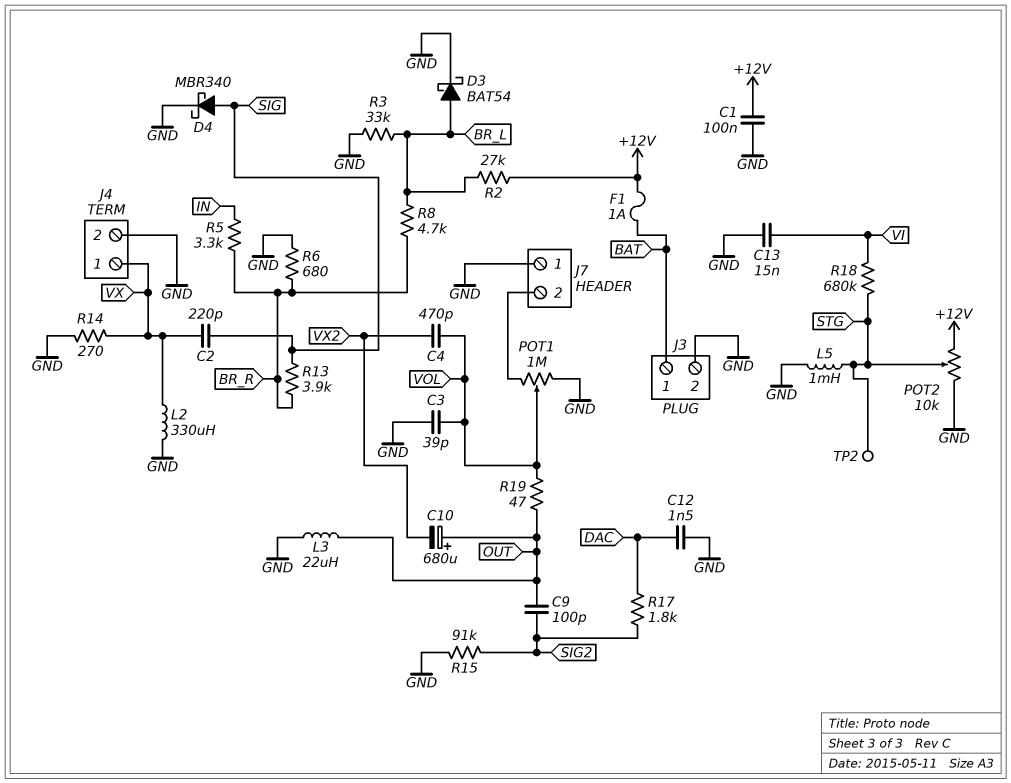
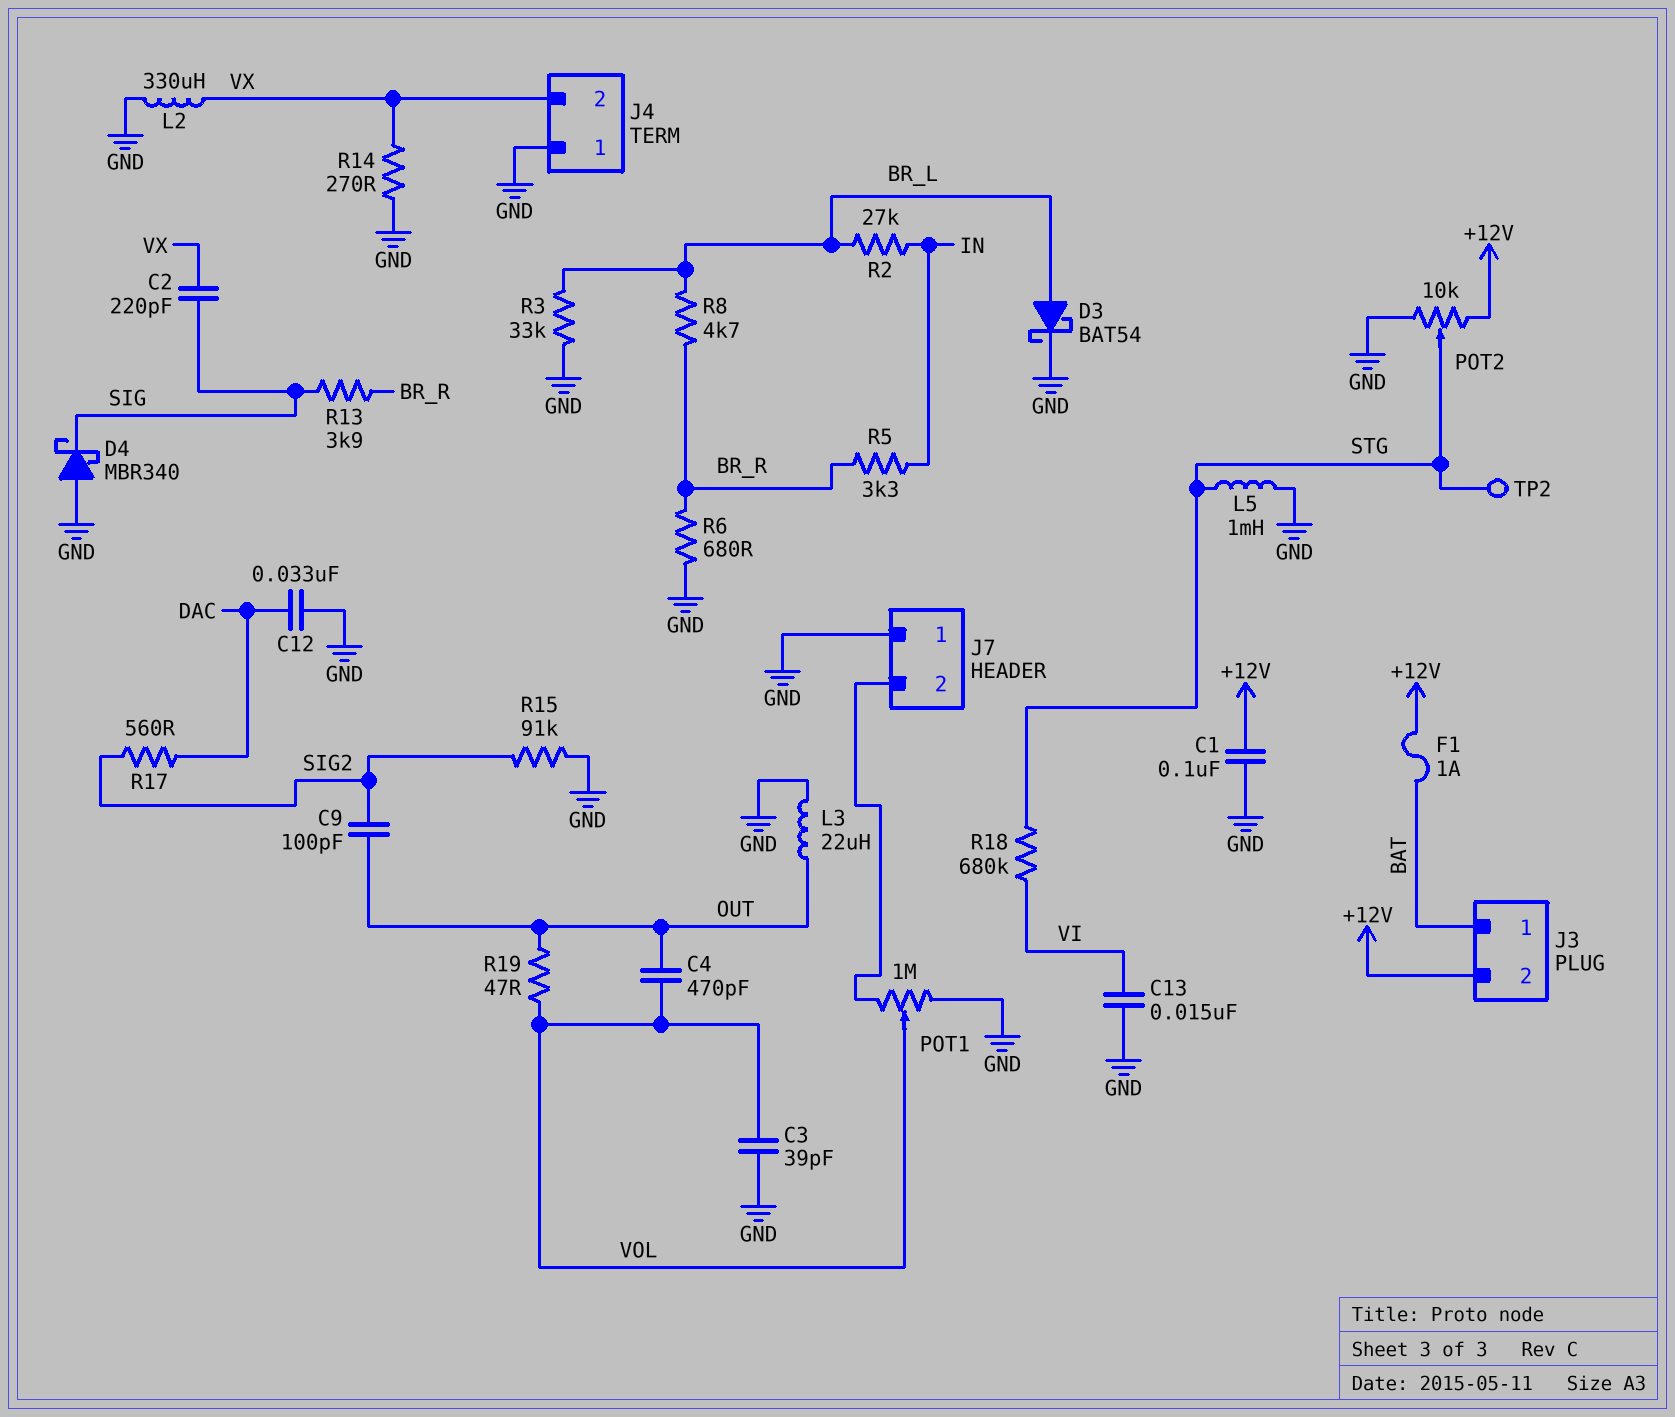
C4: 470pF (VOL, VX2) -> 470pF (OUT, VOL)
C10: 680uF (plus OUT, minus VX2) -> none
C12: 1.5nF (DAC, GND) -> 33nF (DAC, GND)
D4: schottky MBR340 (A SIG, K GND) -> schottky MBR340 (A GND, K SIG)
J3 pin 2: GND -> +12V
J4 pin 1: VX -> GND
J4 pin 2: GND -> VX
R2: 27k (+12V, BR_L) -> 27k (BR_L, IN)
R17: 1.8k (DAC, SIG2) -> 560 (DAC, SIG2)

